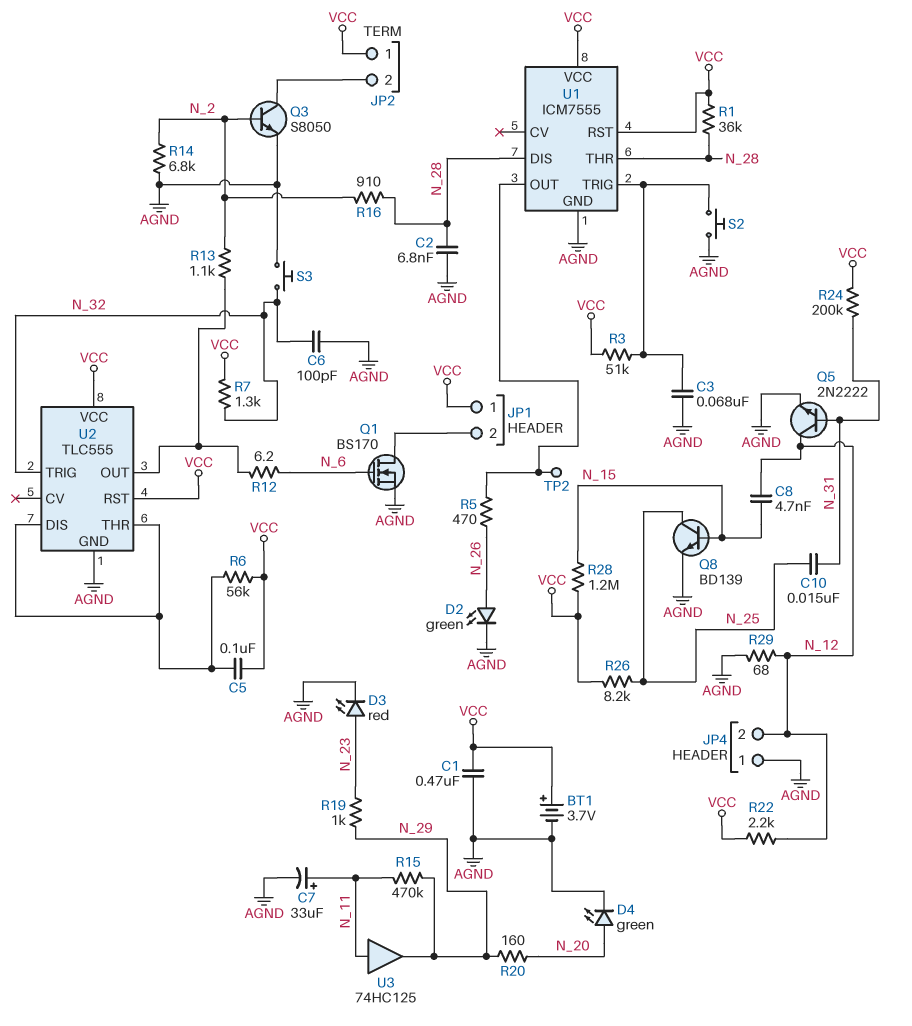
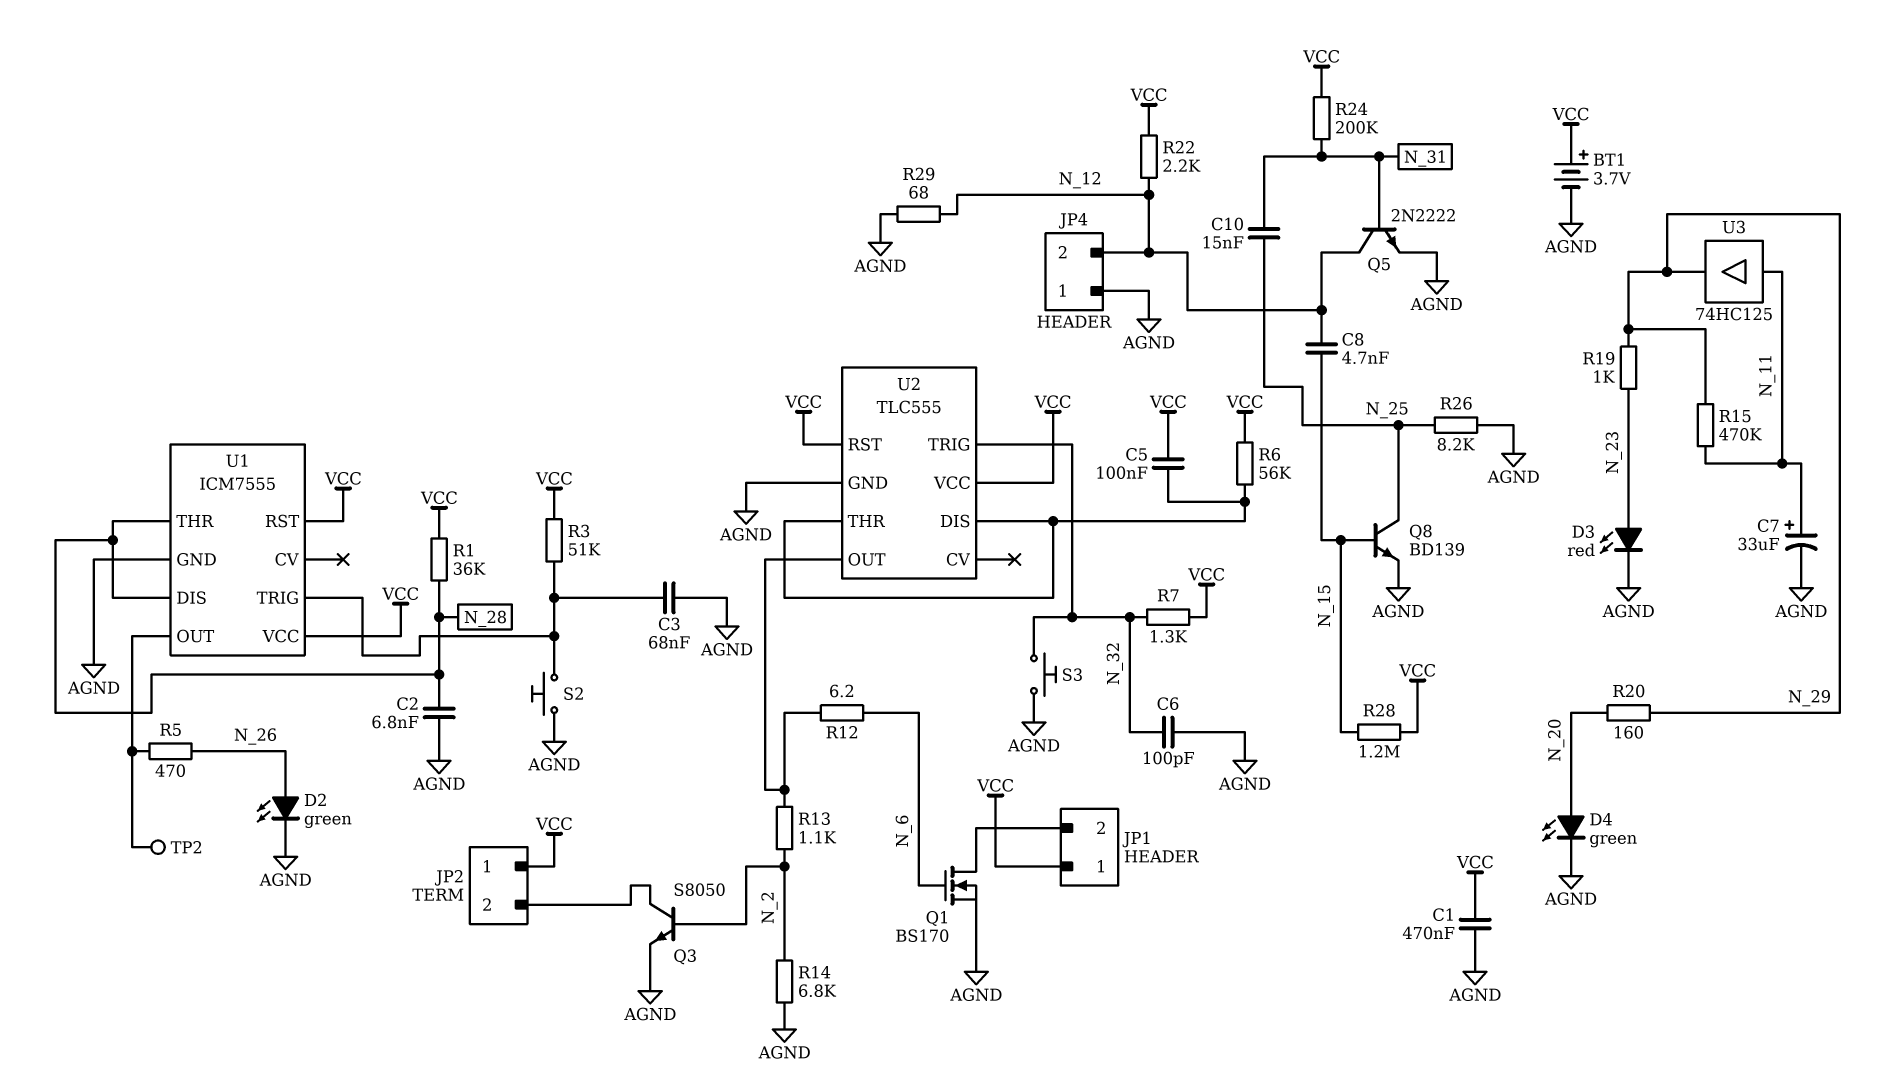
R16: 910 (N_2, N_28) -> none
R26: 8.2k (N_25, VCC) -> 8.2k (AGND, N_25)

